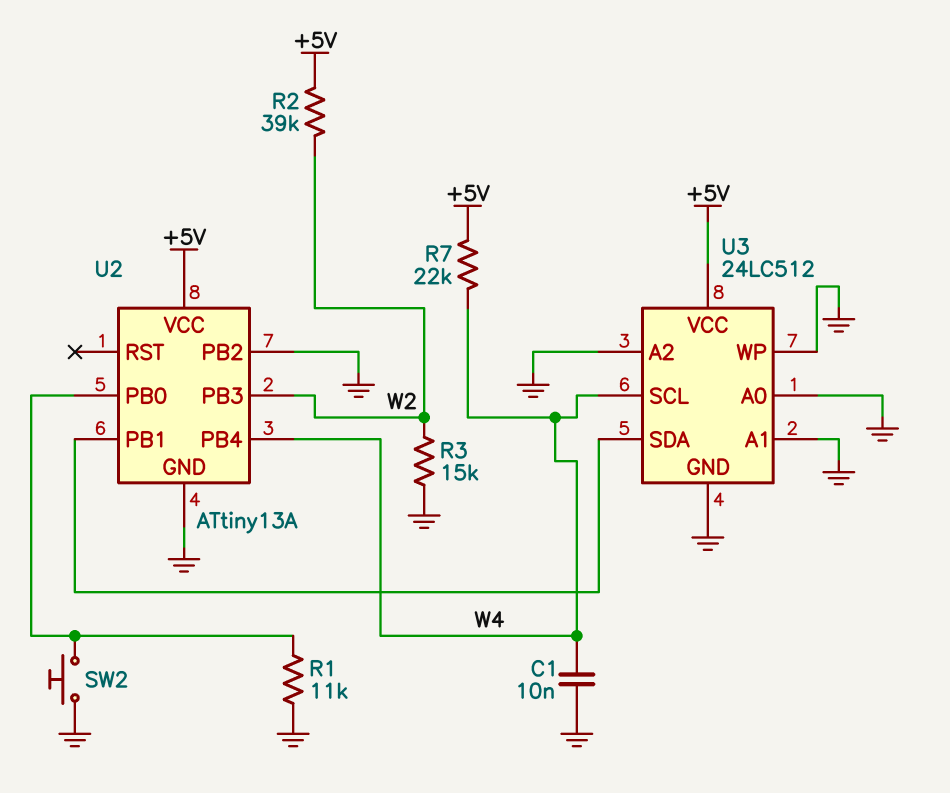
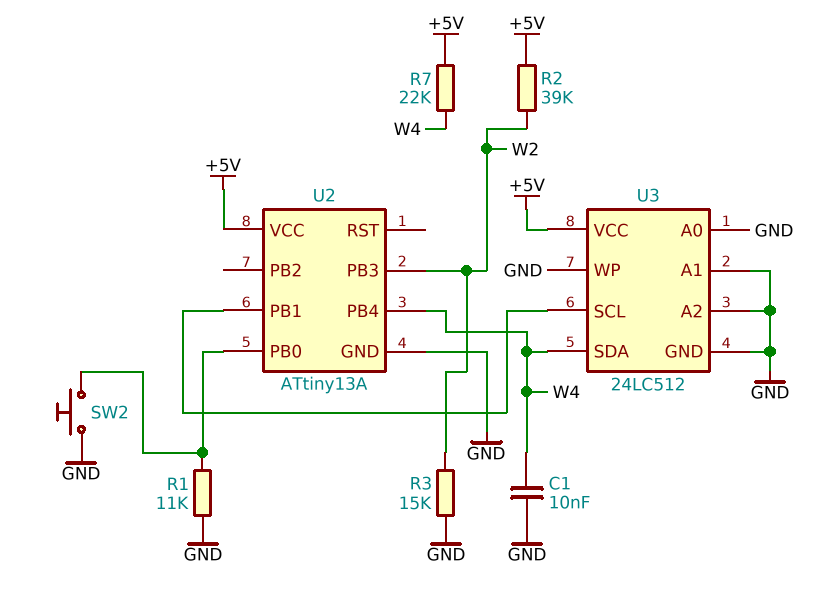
U2 pin PB2: GND -> none
U3 pin SCL: W4 -> U2/PB1
U3 pin SDA: U2/PB1 -> W4

